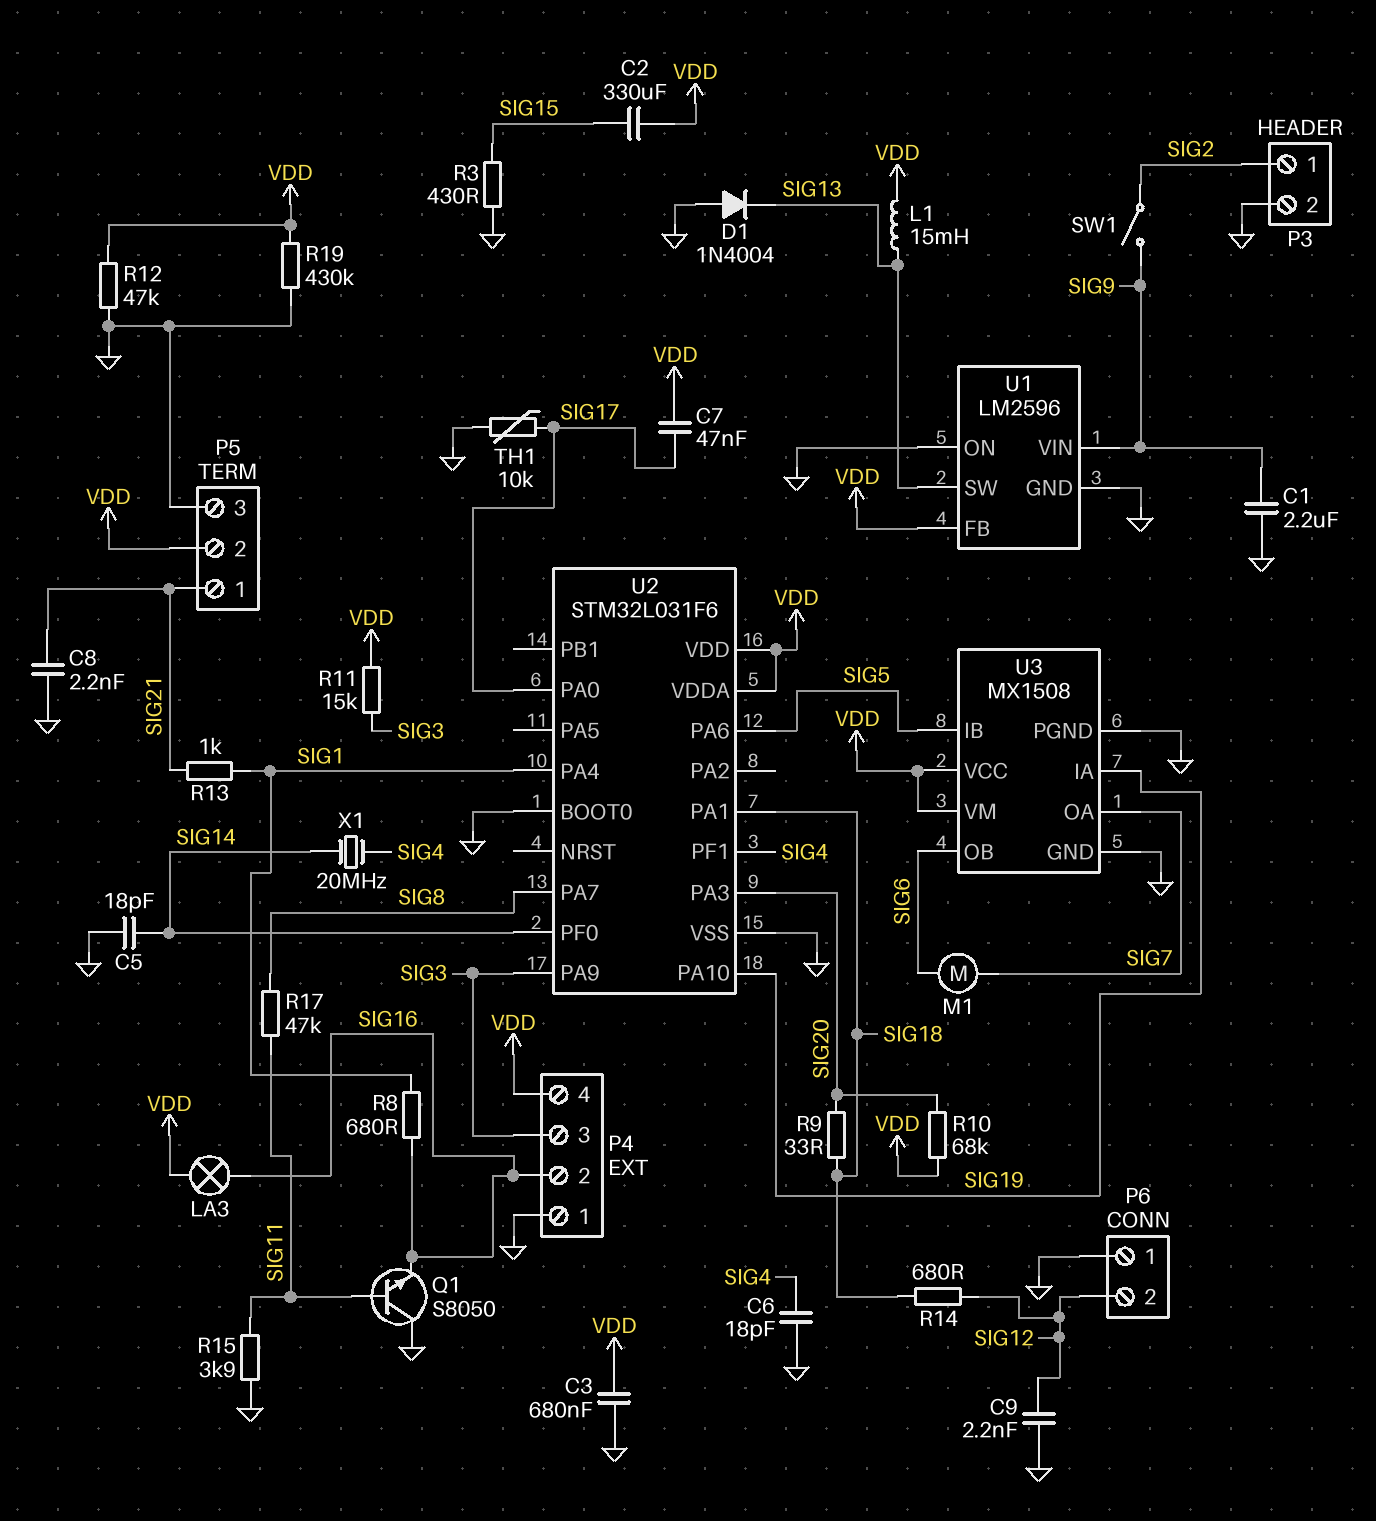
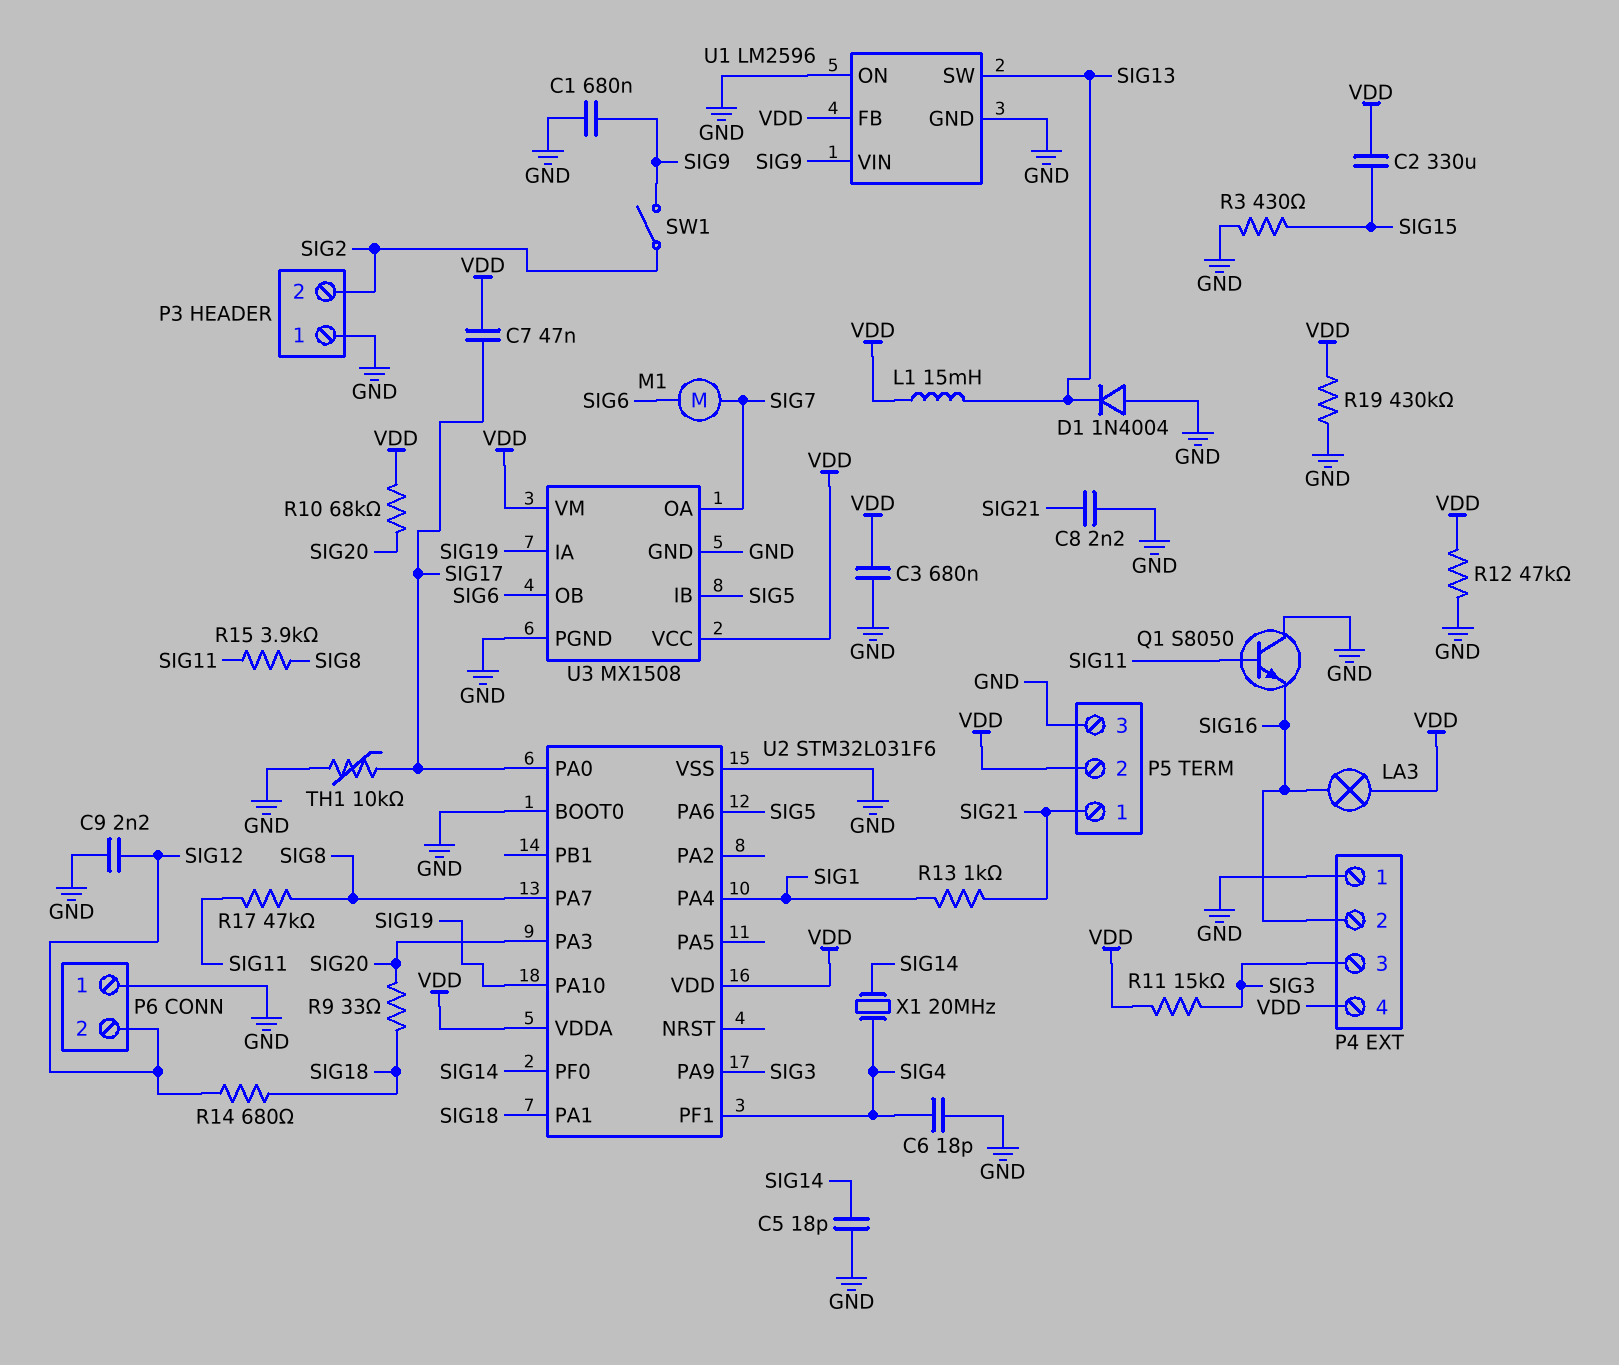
C1: 2.2uF (GND, SIG9) -> 680nF (GND, SIG9)
P3 pin 1: SIG2 -> GND
P3 pin 2: GND -> SIG2
R8: 680 (SIG1, SIG16) -> none
R15: 3.9k (GND, SIG11) -> 3.9k (SIG8, SIG11)

